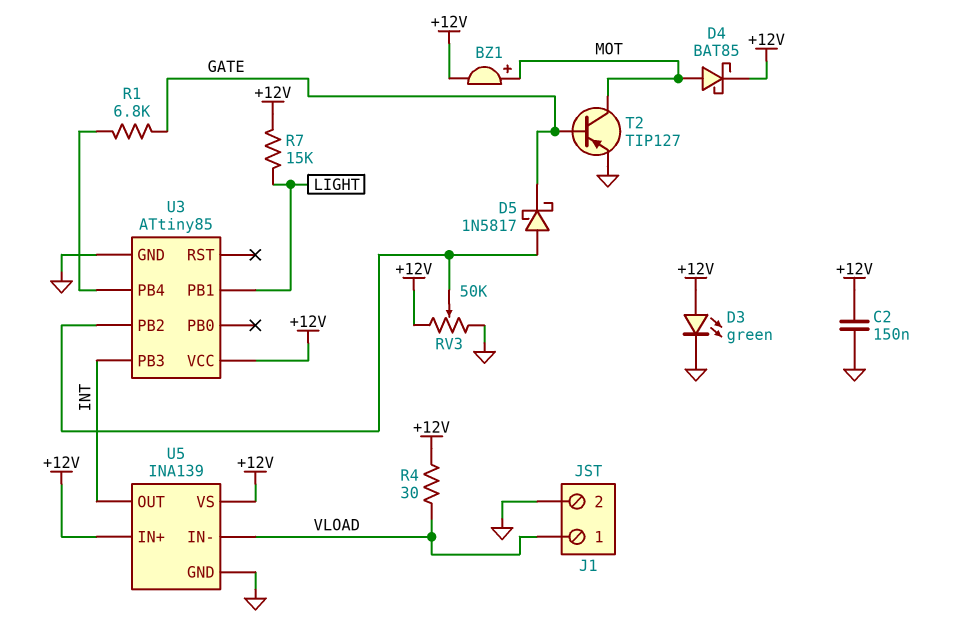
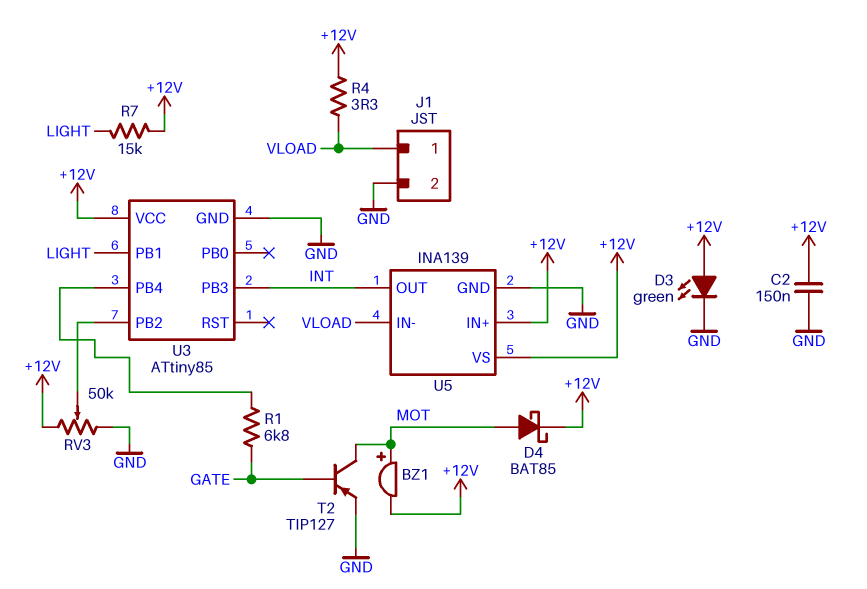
D5: schottky 1N5817 (A U3/PB2, K GATE) -> none
R4: 30 (+12V, VLOAD) -> 3.3 (+12V, VLOAD)

